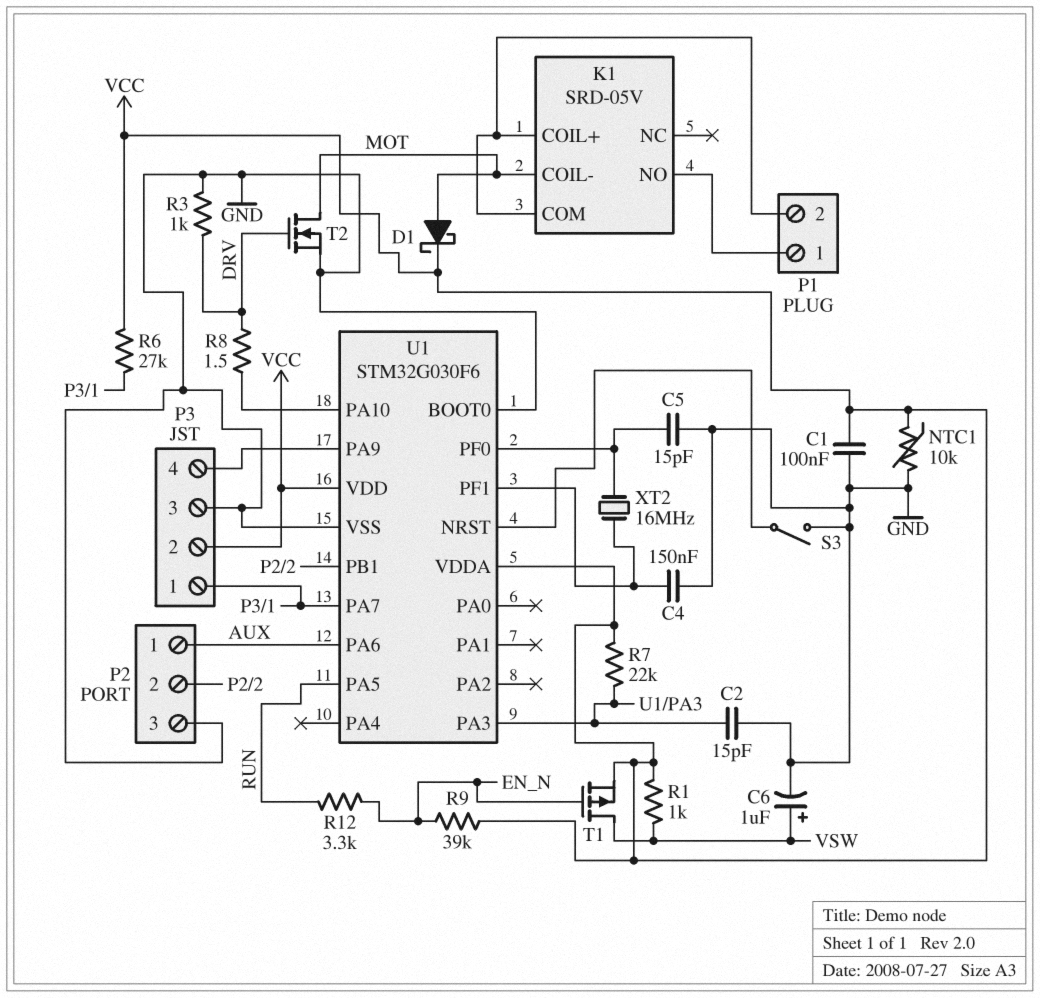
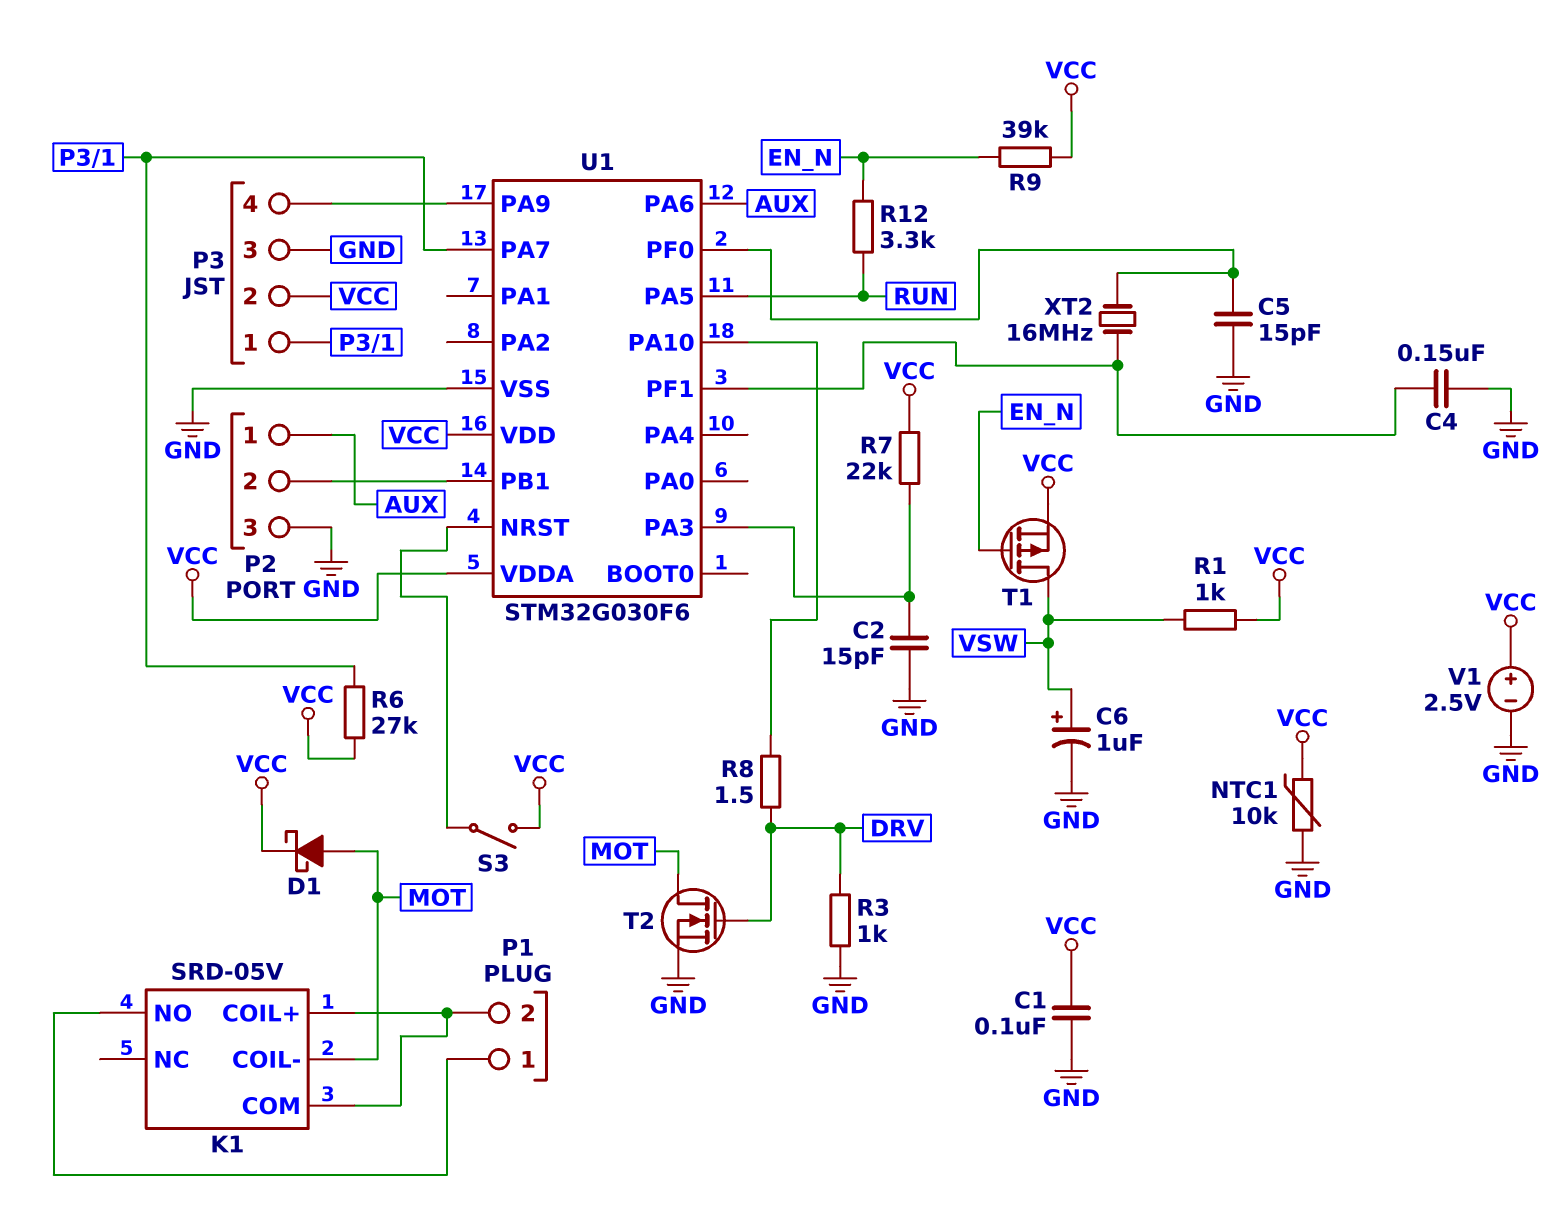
S3: switch (GND, U1/NRST) -> switch (U1/NRST, VCC)
U1 pin BOOT0: GND -> none
V1: none -> 2.5V (plus VCC, minus GND)

